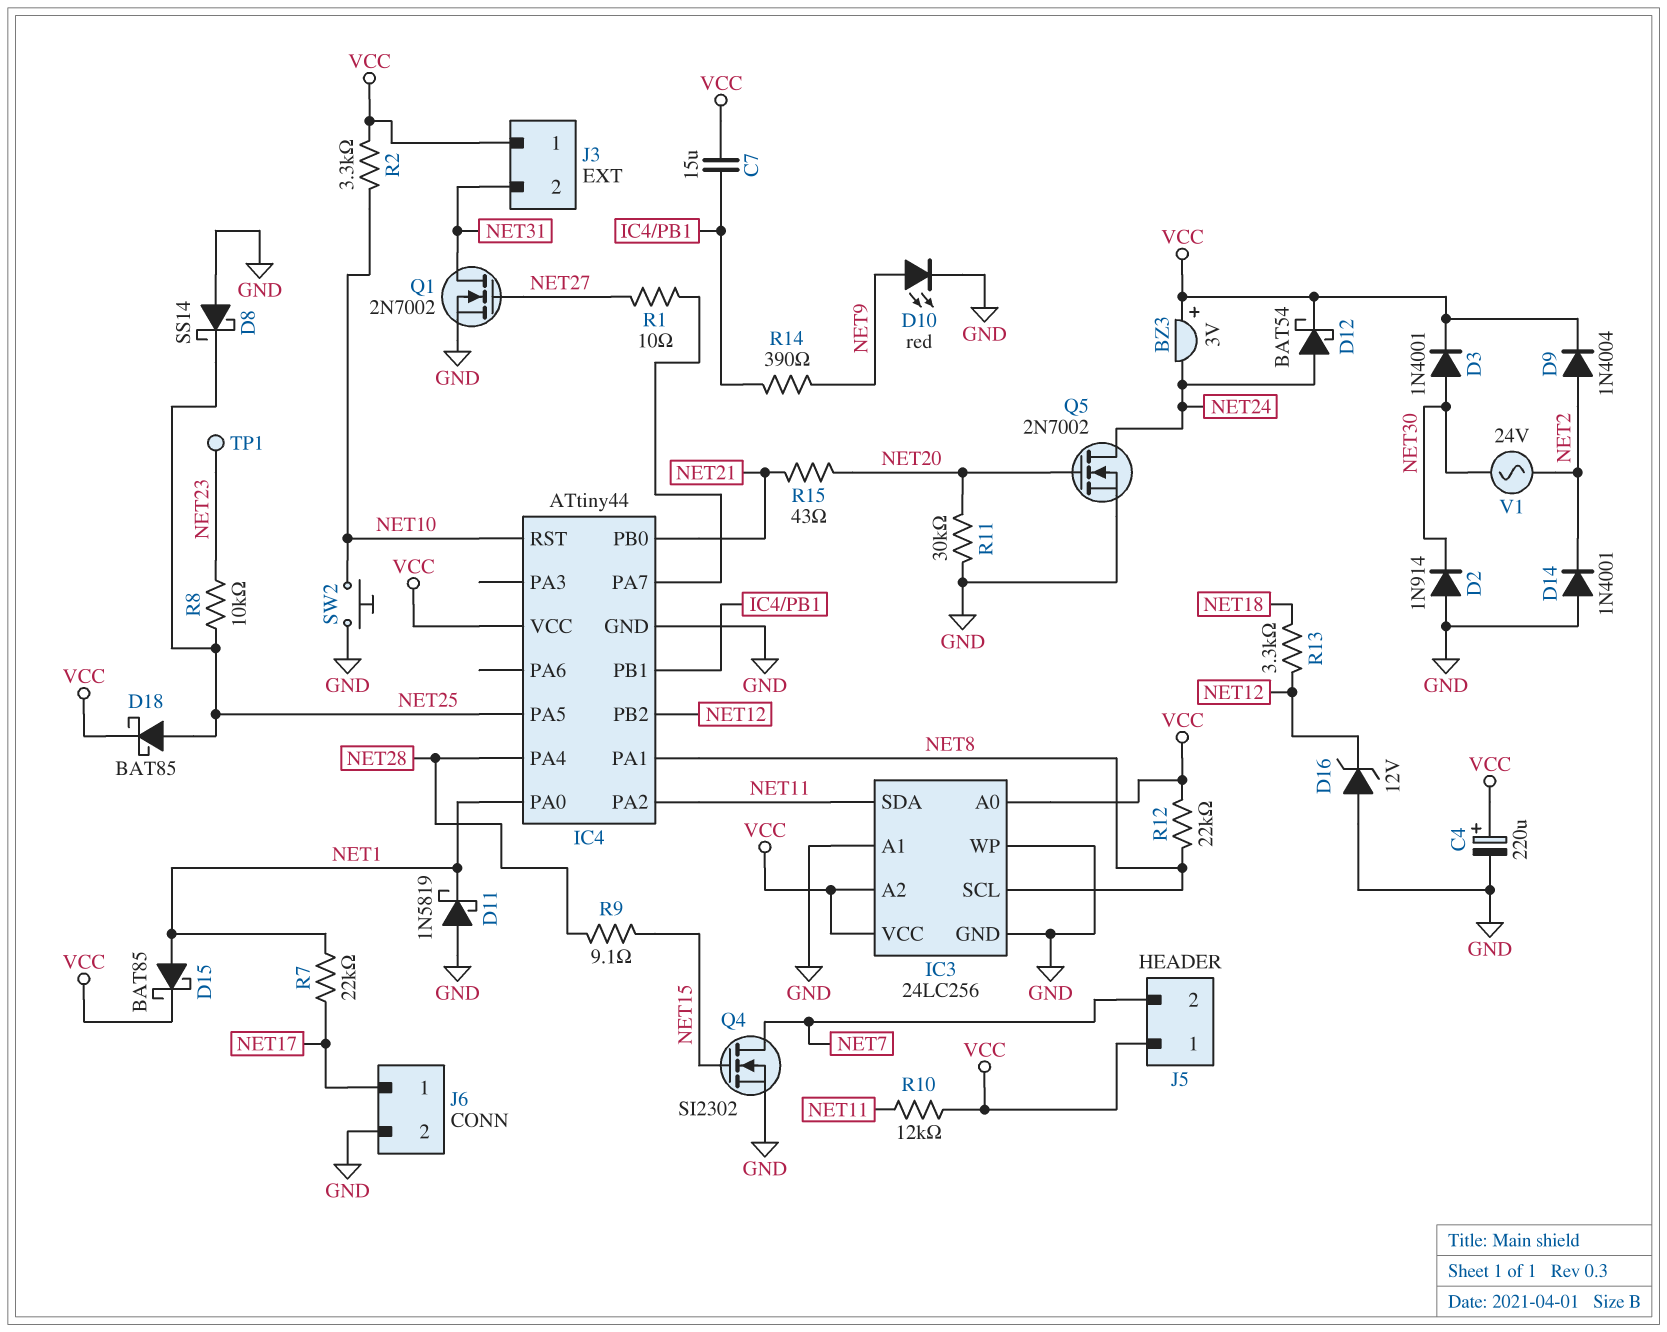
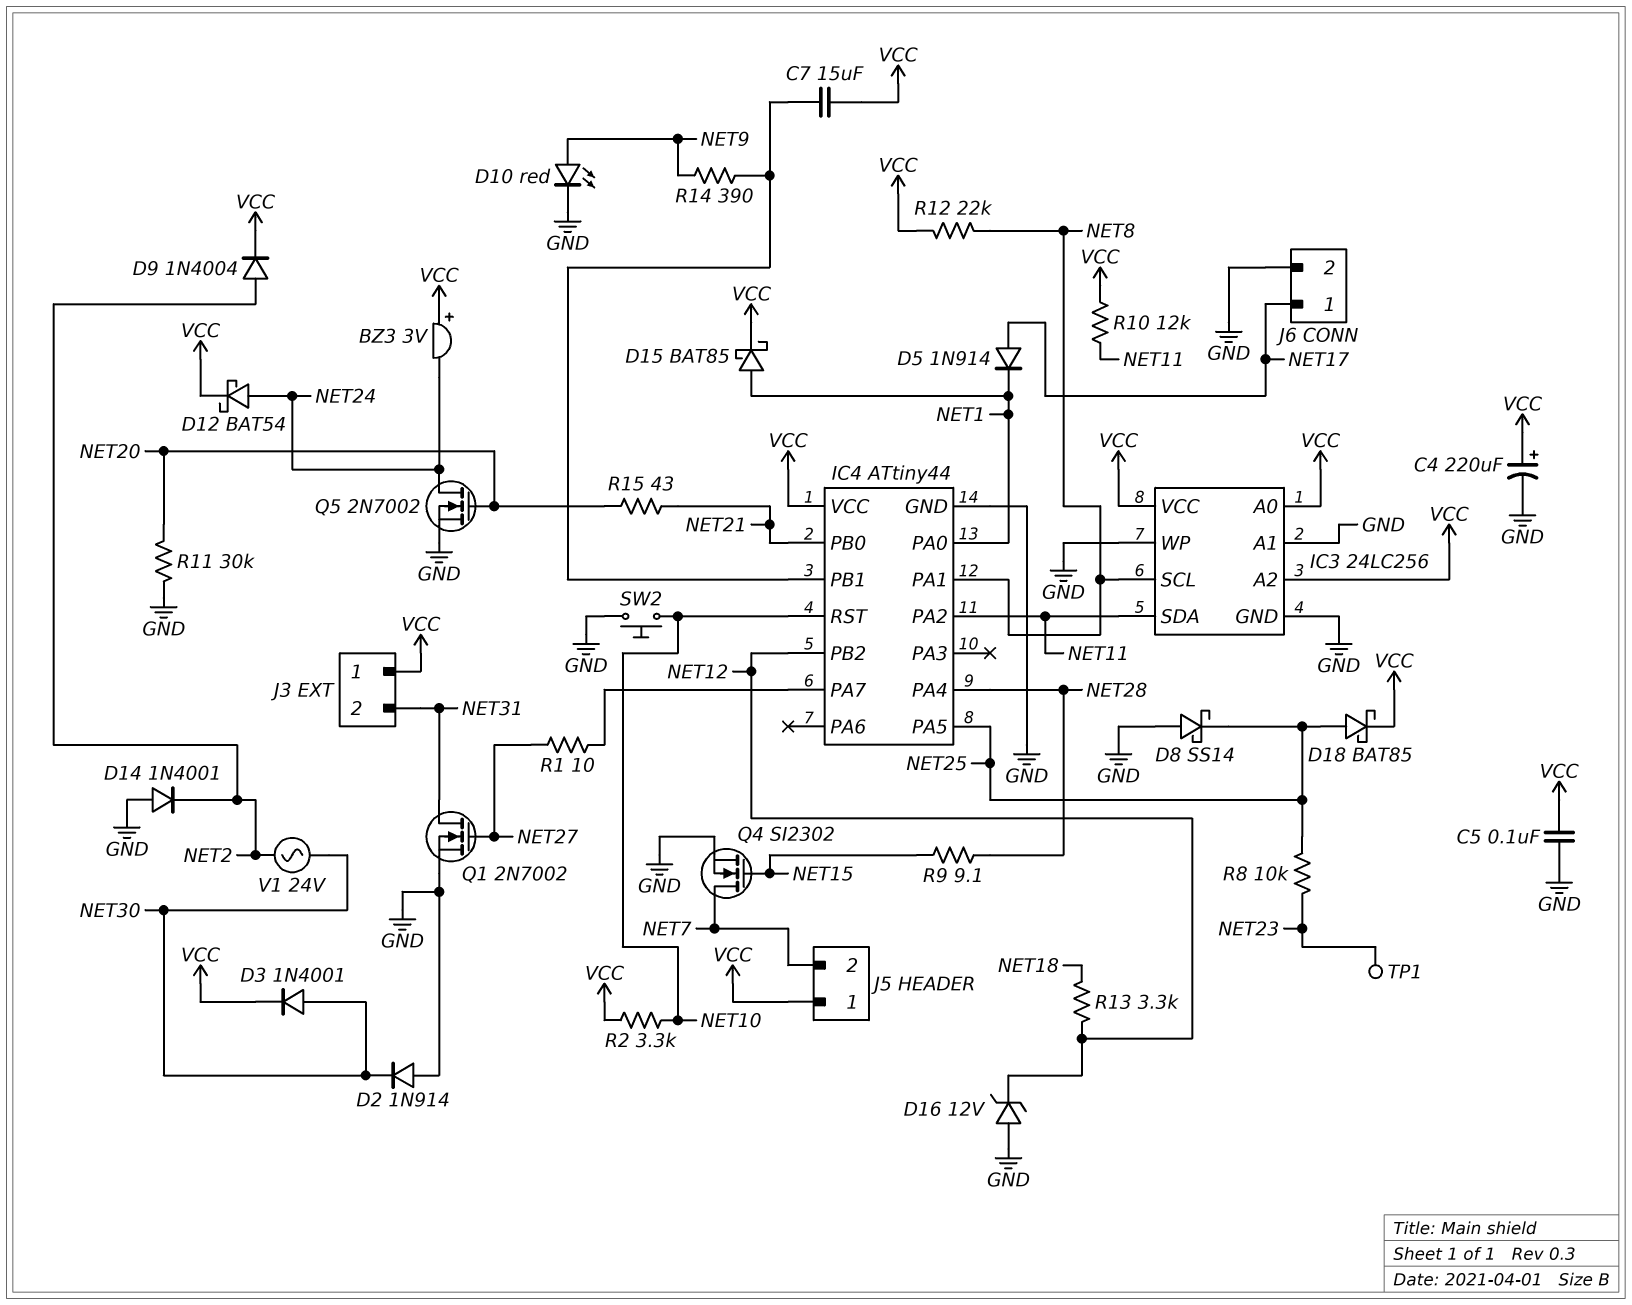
C5: none -> 100nF (GND, VCC)
D5: none -> diode 1N914 (A NET17, K NET1)
D11: schottky 1N5819 (A GND, K NET1) -> none
R7: 22k (NET1, NET17) -> none

